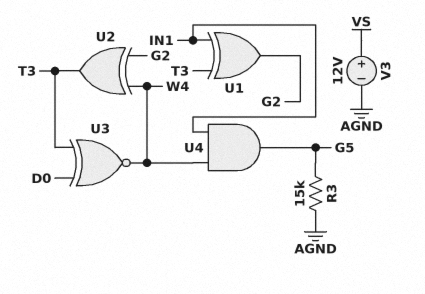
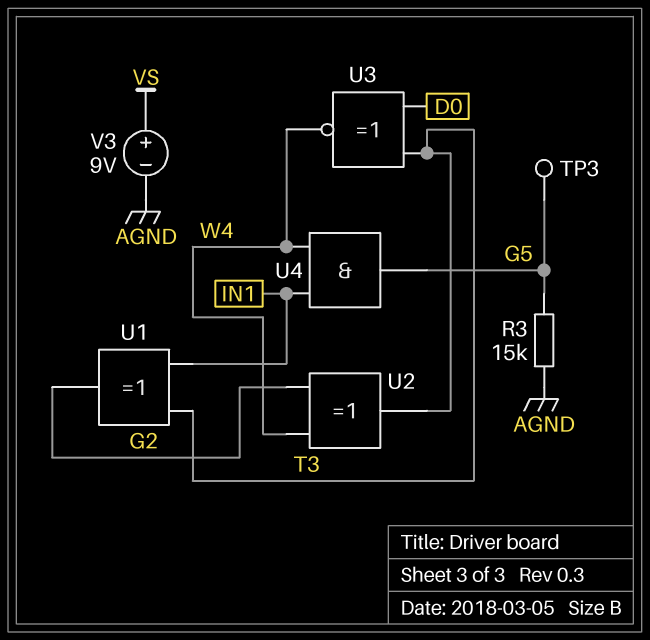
TP3: none -> test point (G5)
V3: 12V (plus VS, minus AGND) -> 9V (plus VS, minus AGND)

